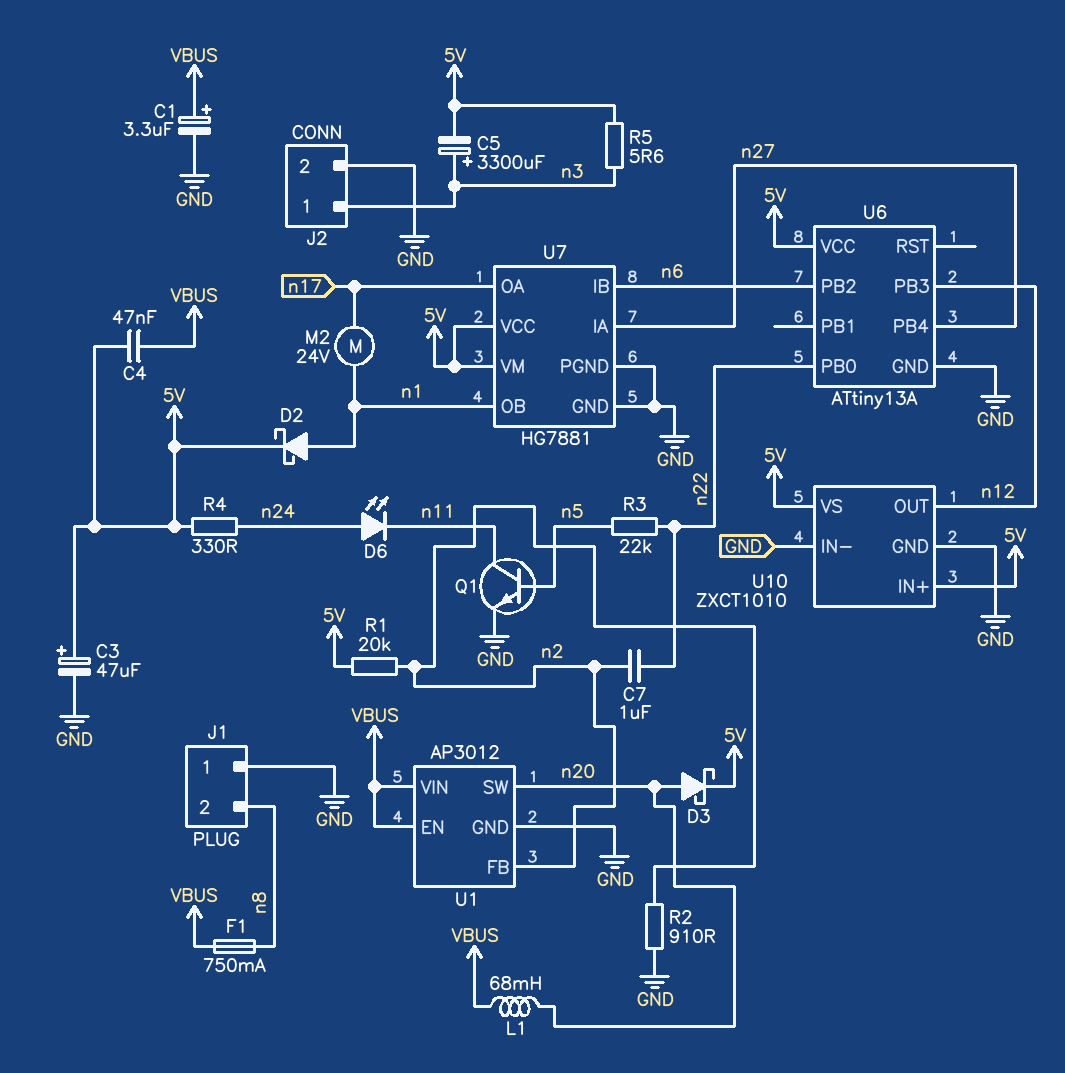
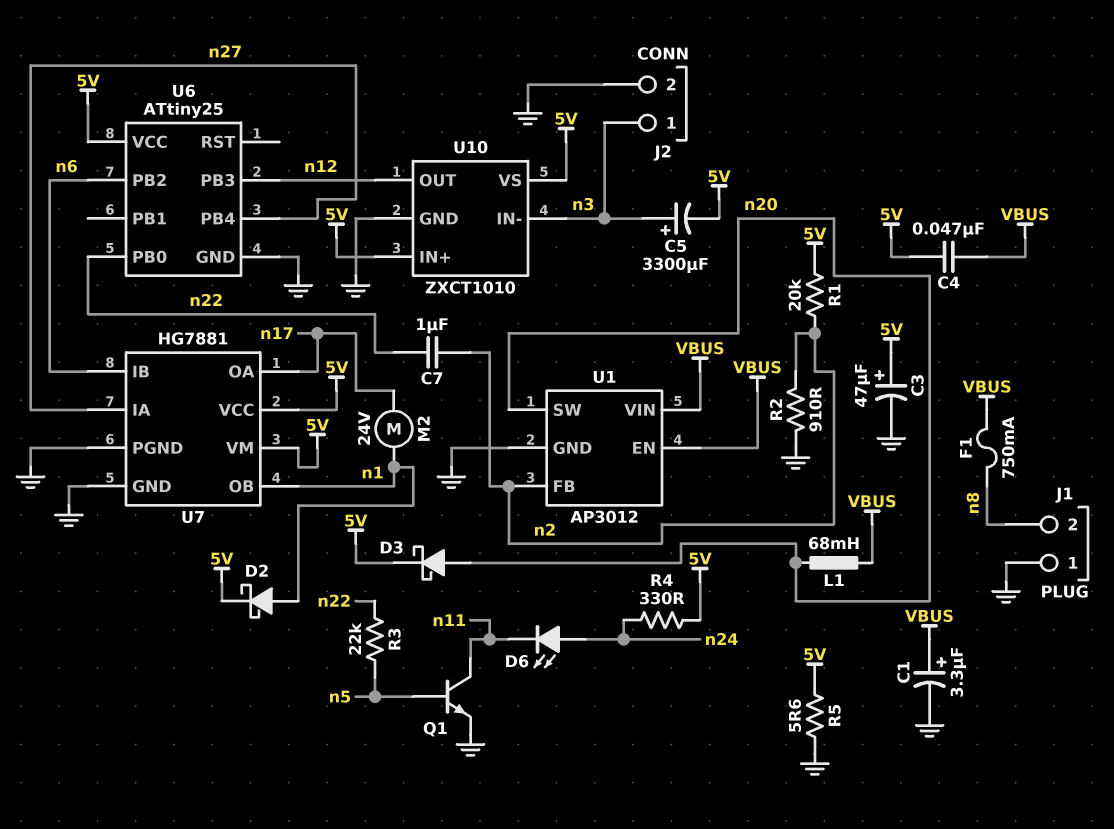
R5: 5.6 (5V, n3) -> 5.6 (5V, GND)
U6: ATtiny13A -> ATtiny25
U10 pin IN-: GND -> n3

